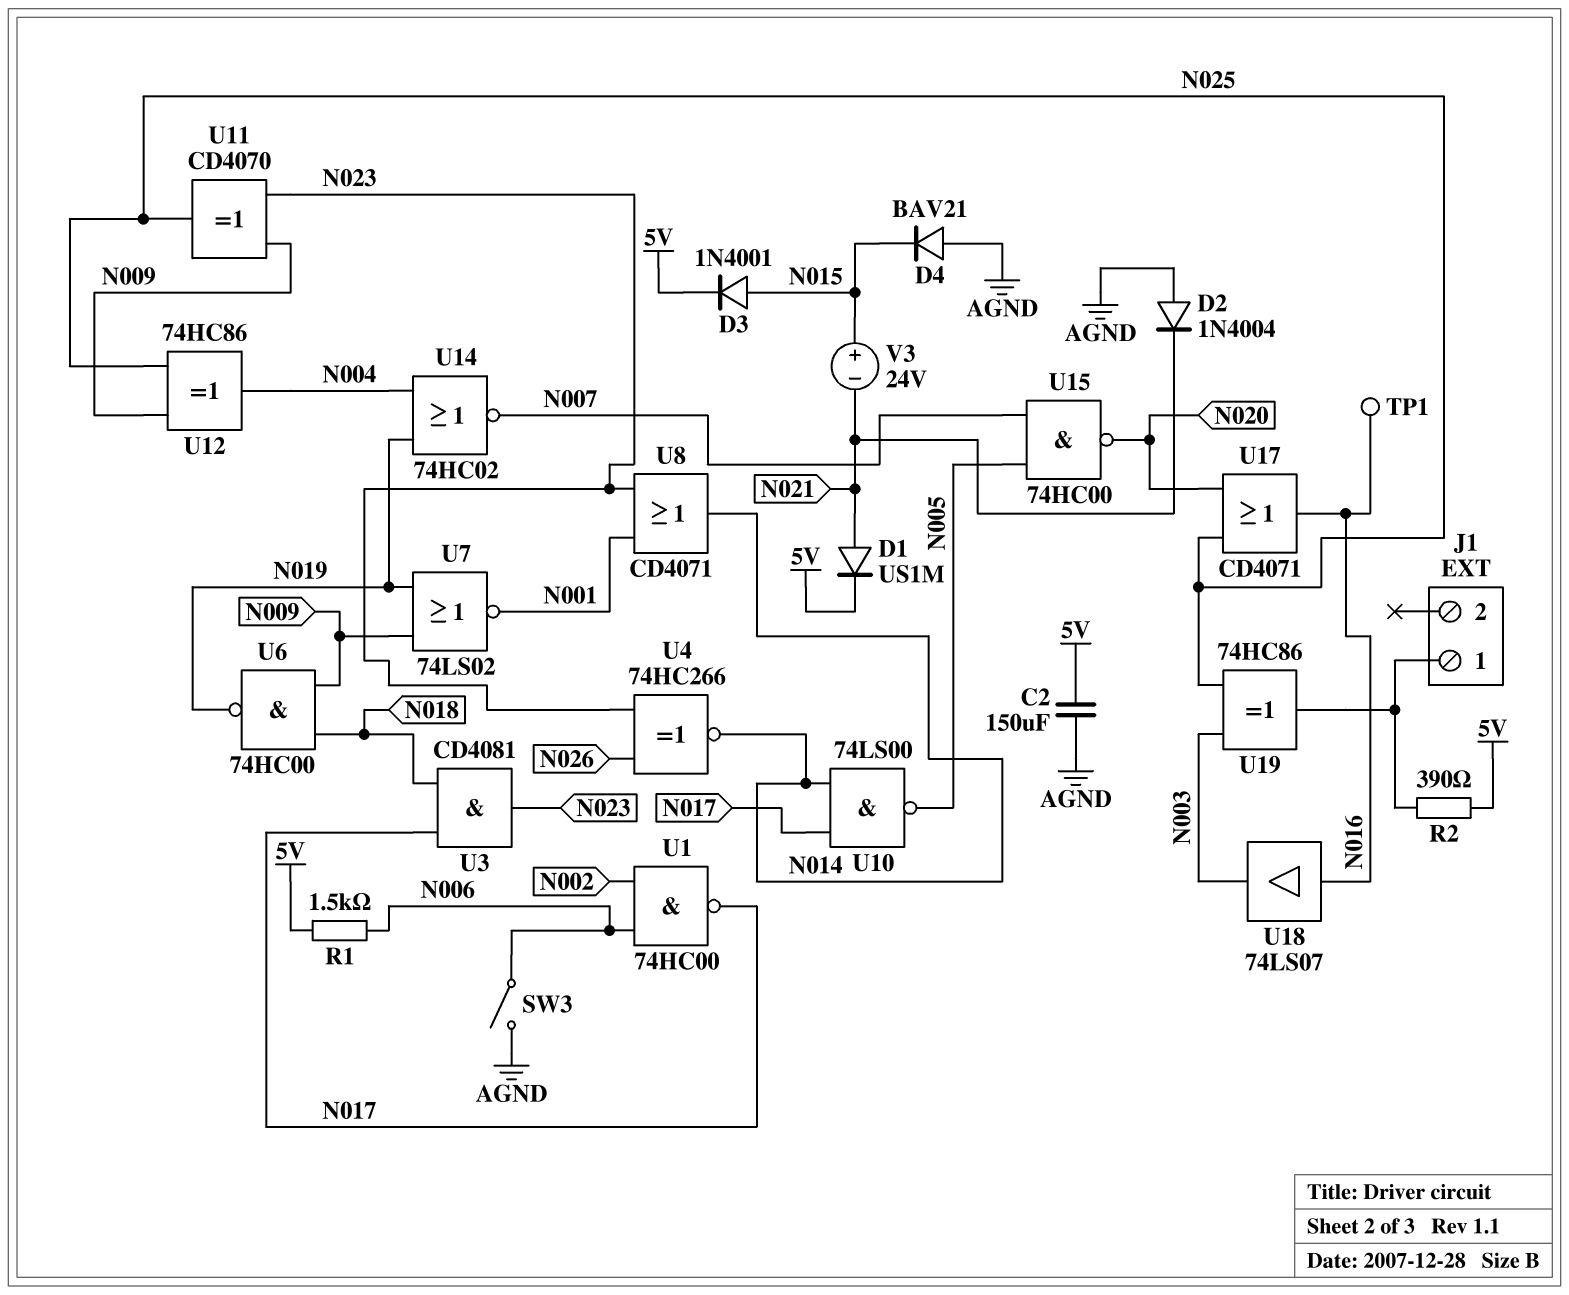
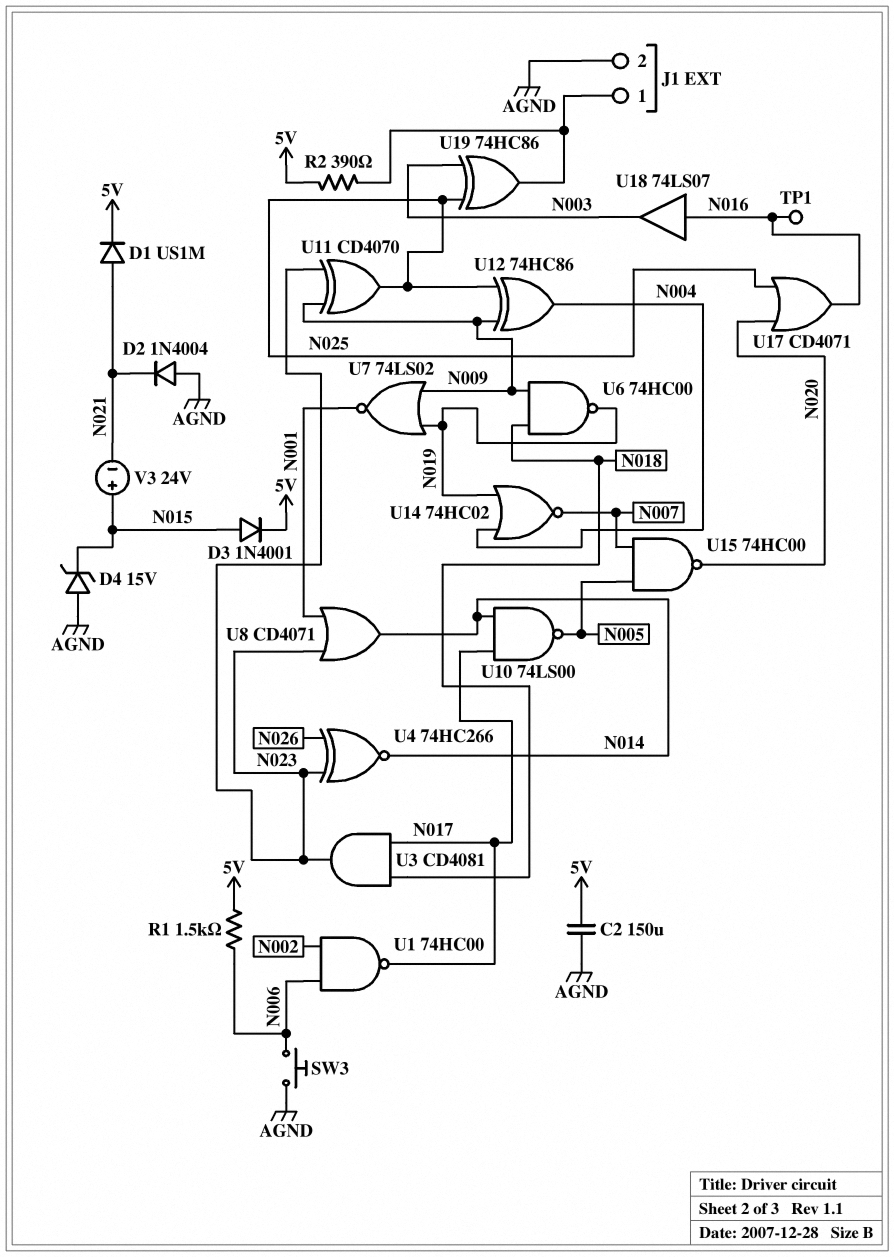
D4: diode BAV21 (A AGND, K N015) -> zener 15V (A AGND, K N015)
J1 pin 2: none -> AGND
SW3: switch (AGND, N006) -> button (AGND, N006)

